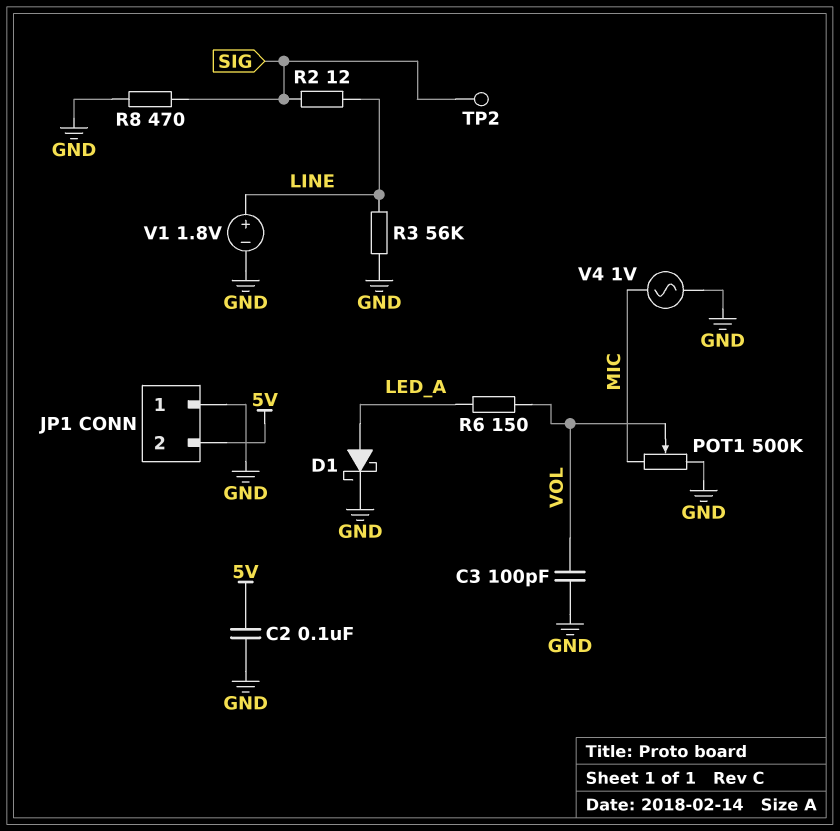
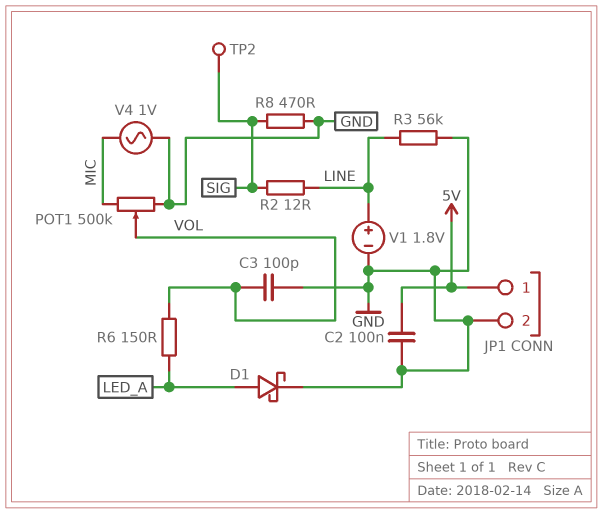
JP1 pin 1: GND -> 5V
JP1 pin 2: 5V -> GND

